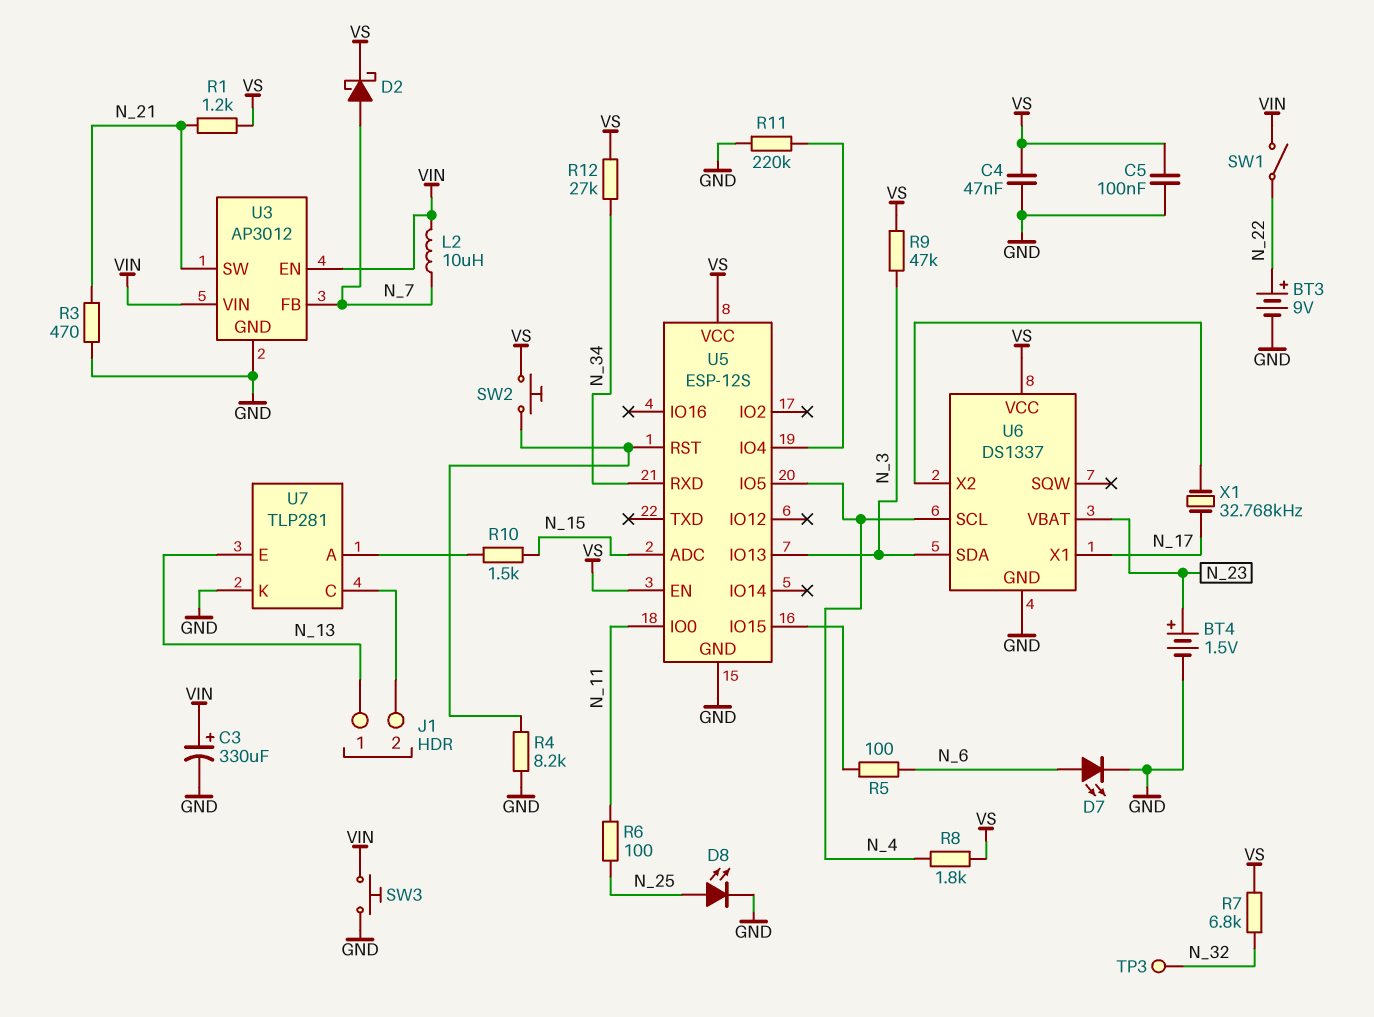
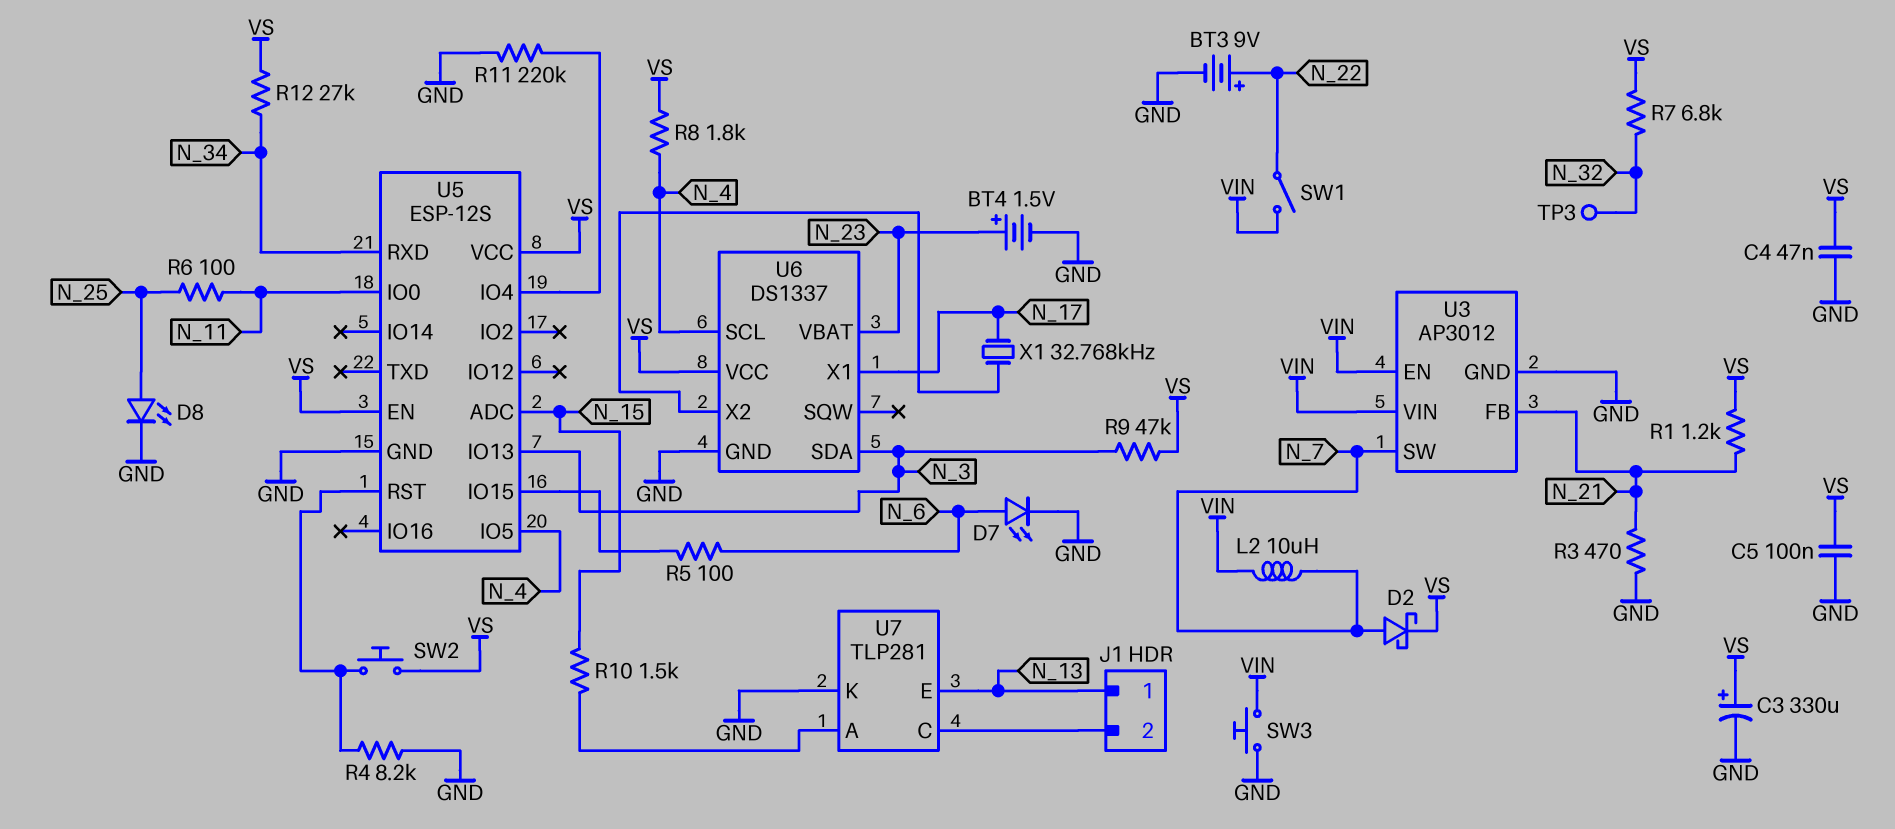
C3: 330uF (plus VIN, minus GND) -> 330uF (plus VS, minus GND)
U3 pin FB: N_7 -> N_21
U3 pin SW: N_21 -> N_7

